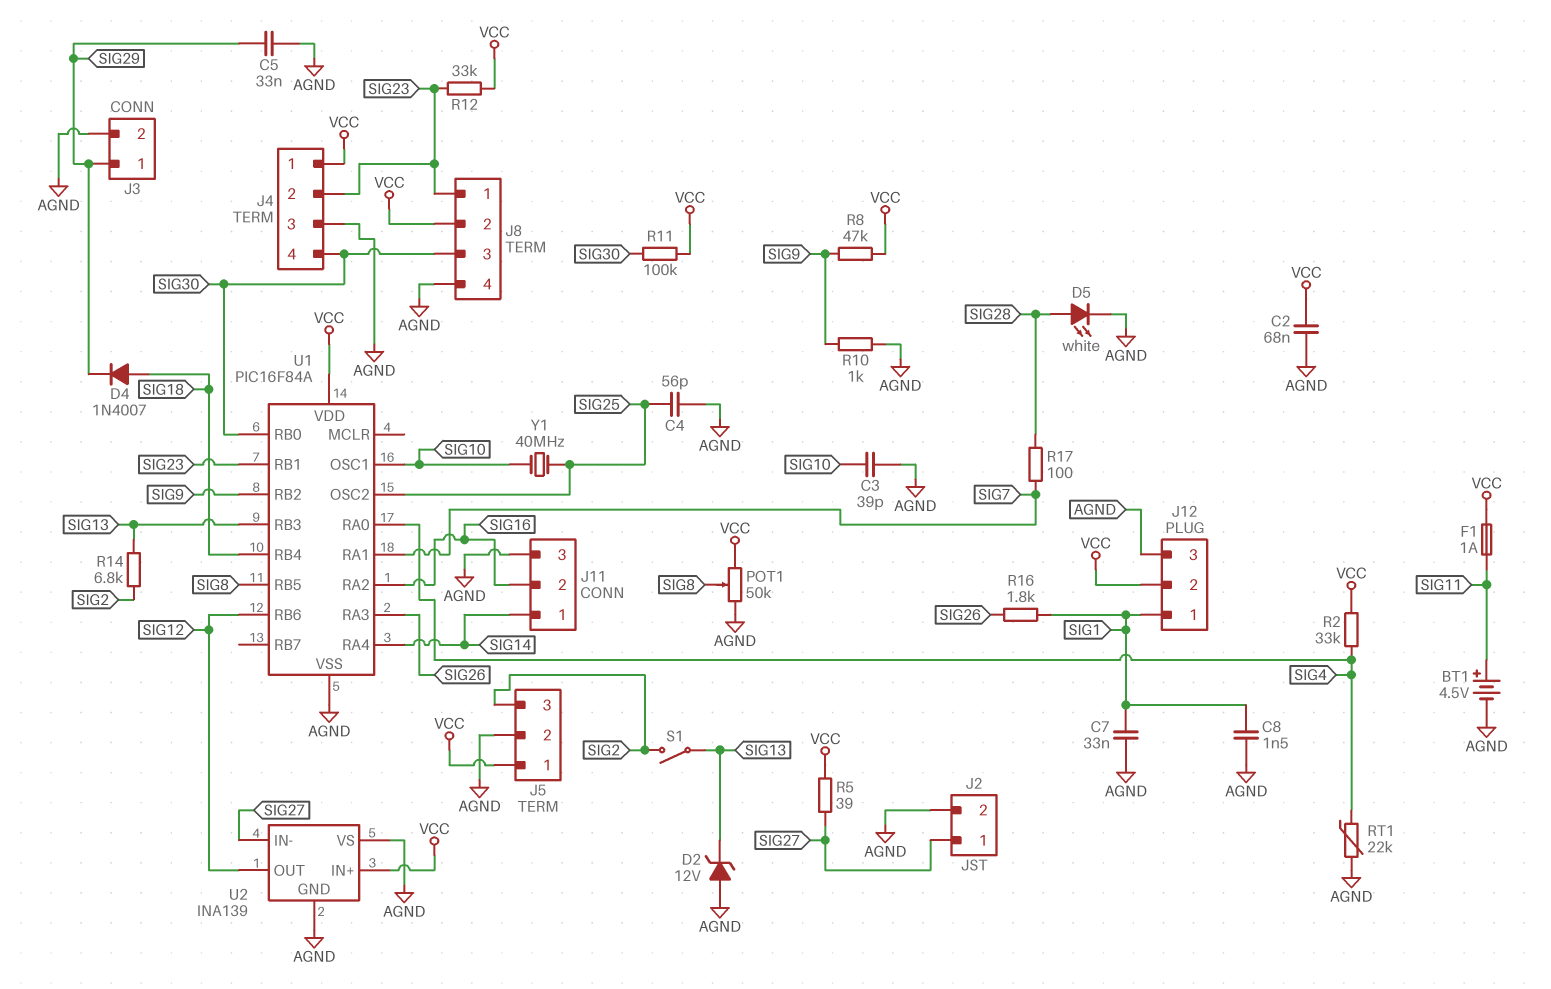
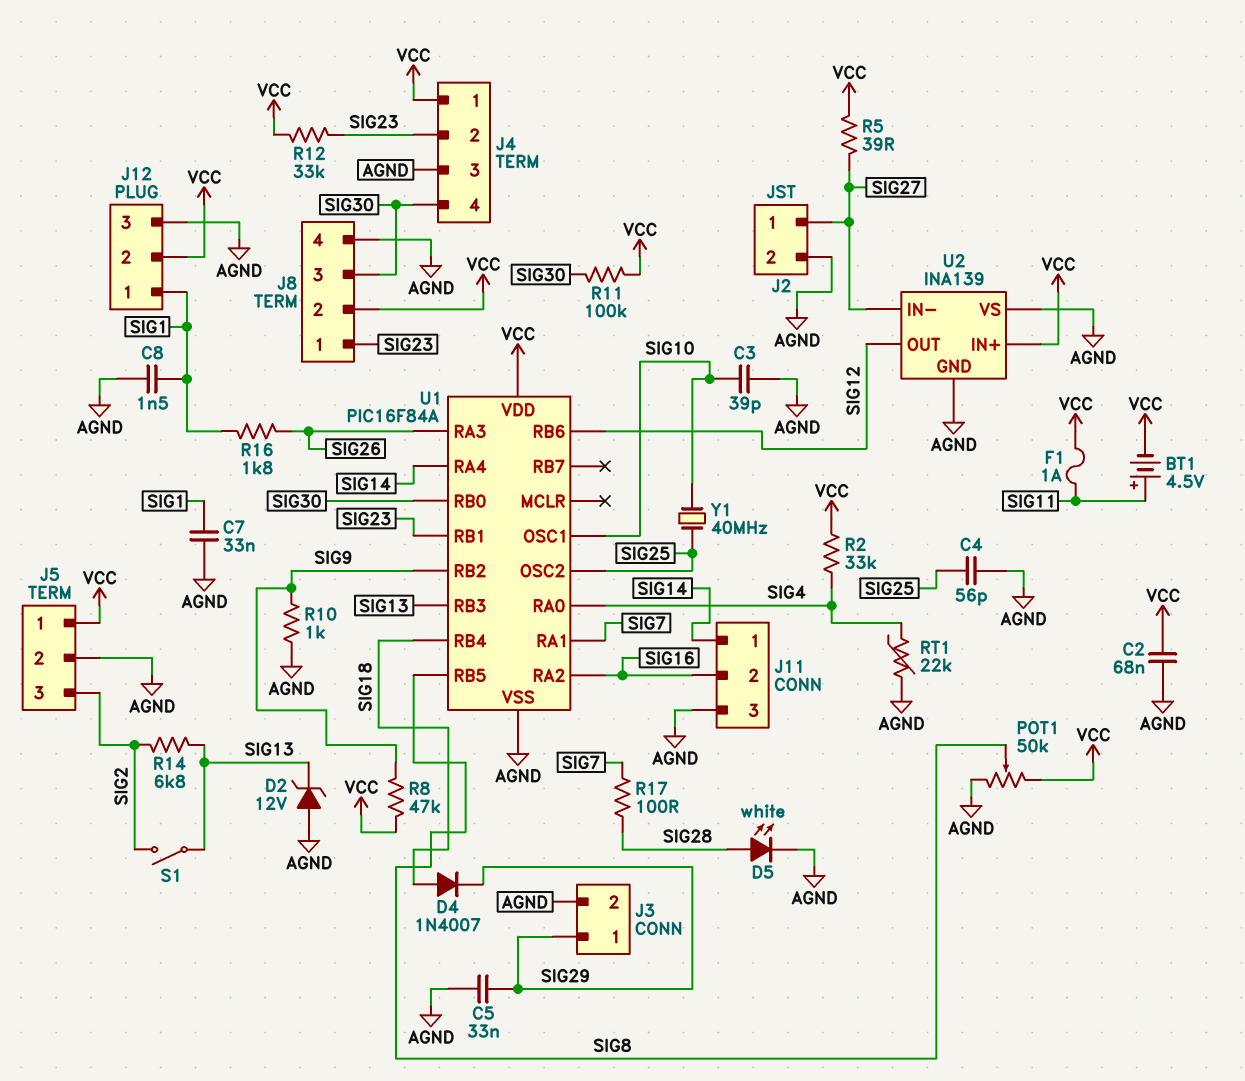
BT1: 4.5V (plus SIG11, minus AGND) -> 4.5V (plus SIG11, minus VCC)

